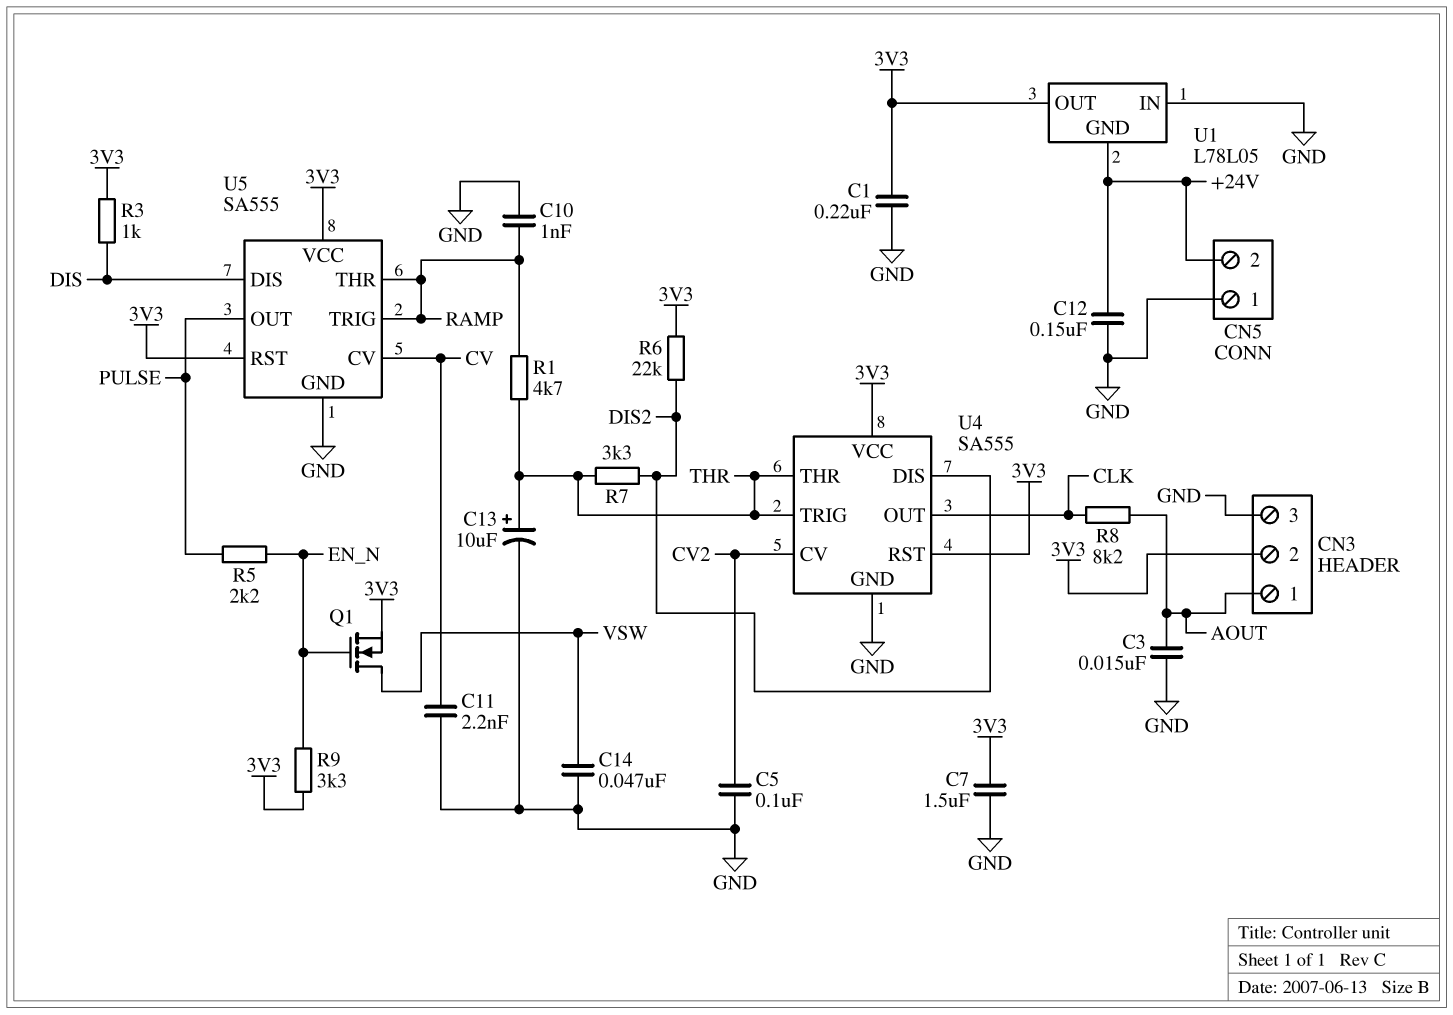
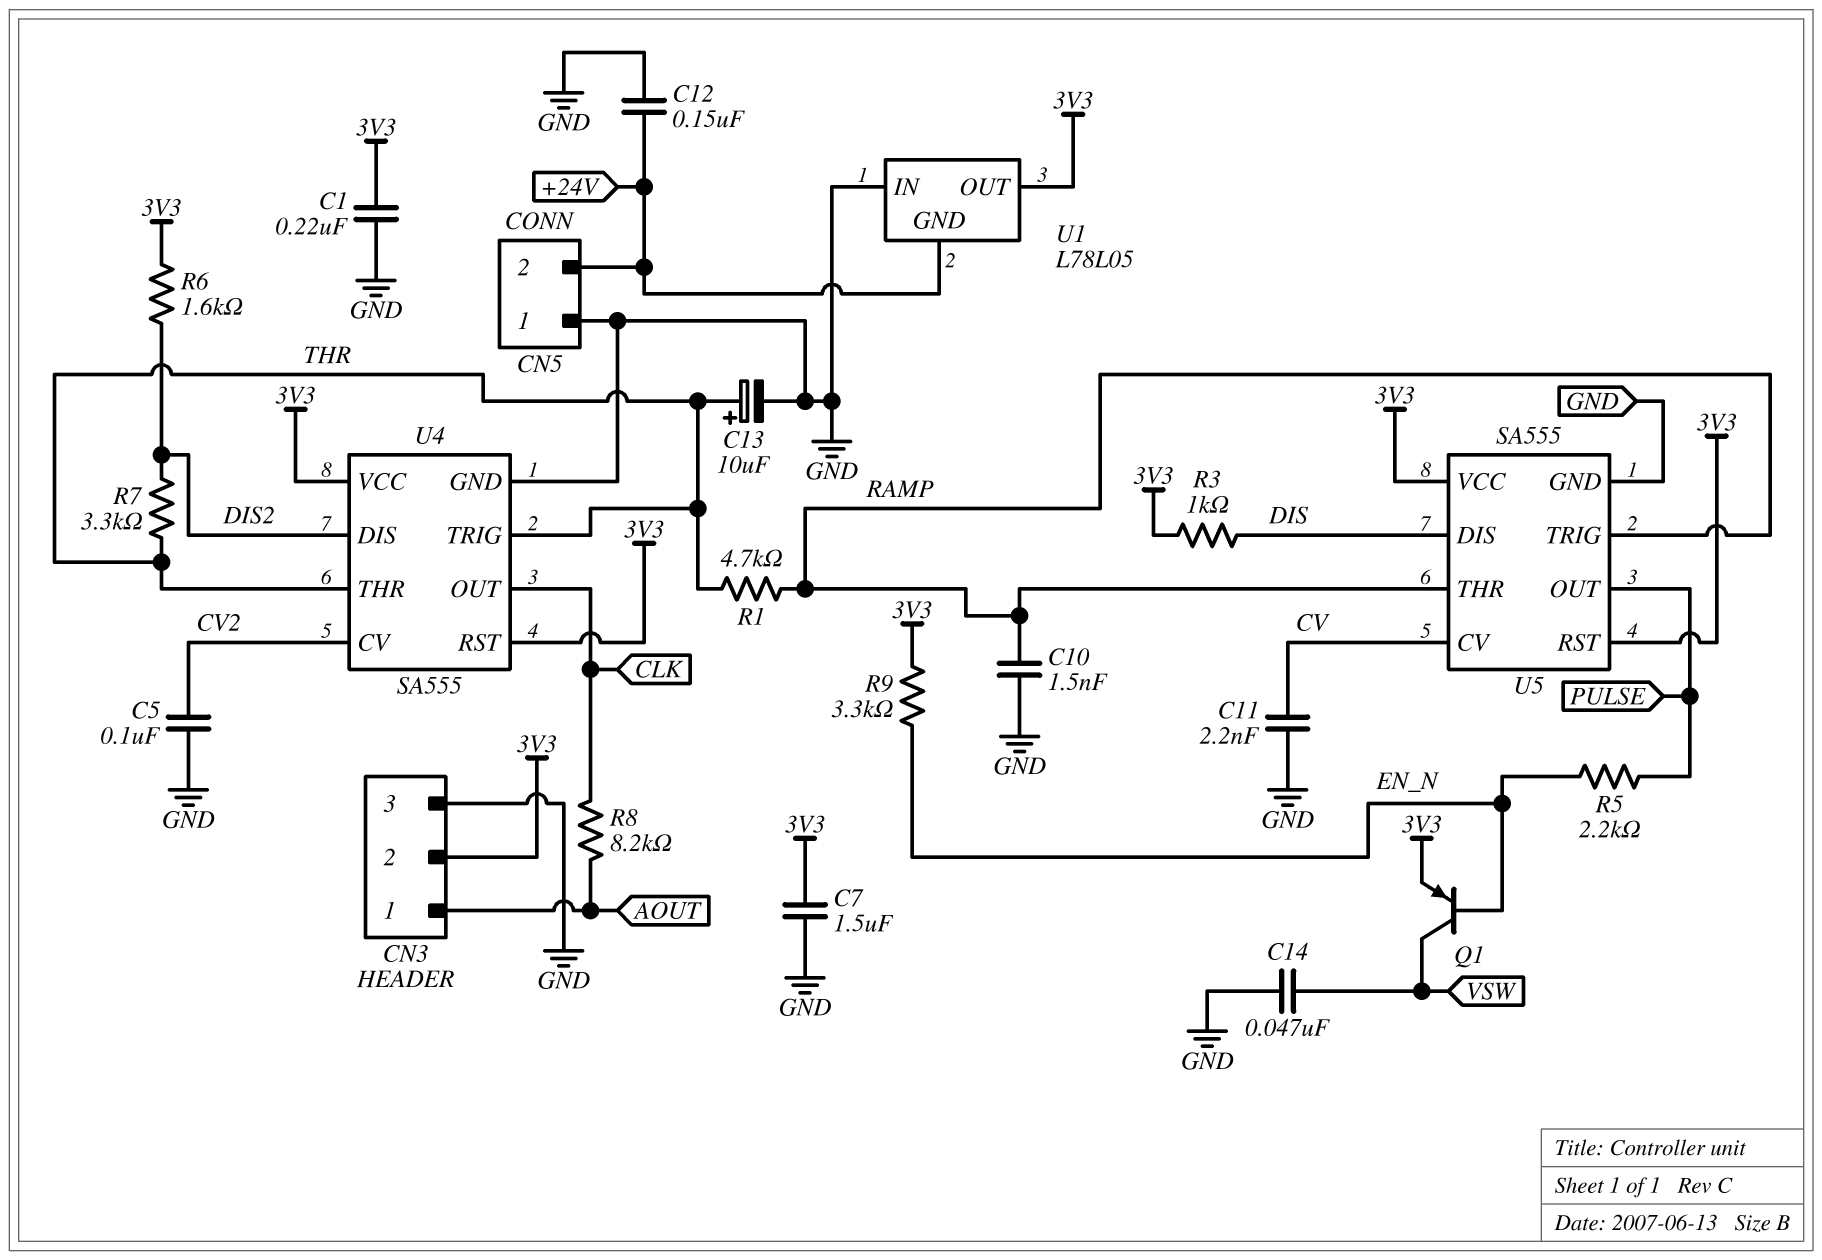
C3: 15nF (AOUT, GND) -> none
C10: 1nF (GND, RAMP) -> 1.5nF (GND, RAMP)
Q1: NMOS (G EN_N, D VSW, S 3V3) -> PNP (B EN_N, C VSW, E 3V3)
R6: 22k (3V3, DIS2) -> 1.6k (3V3, DIS2)

